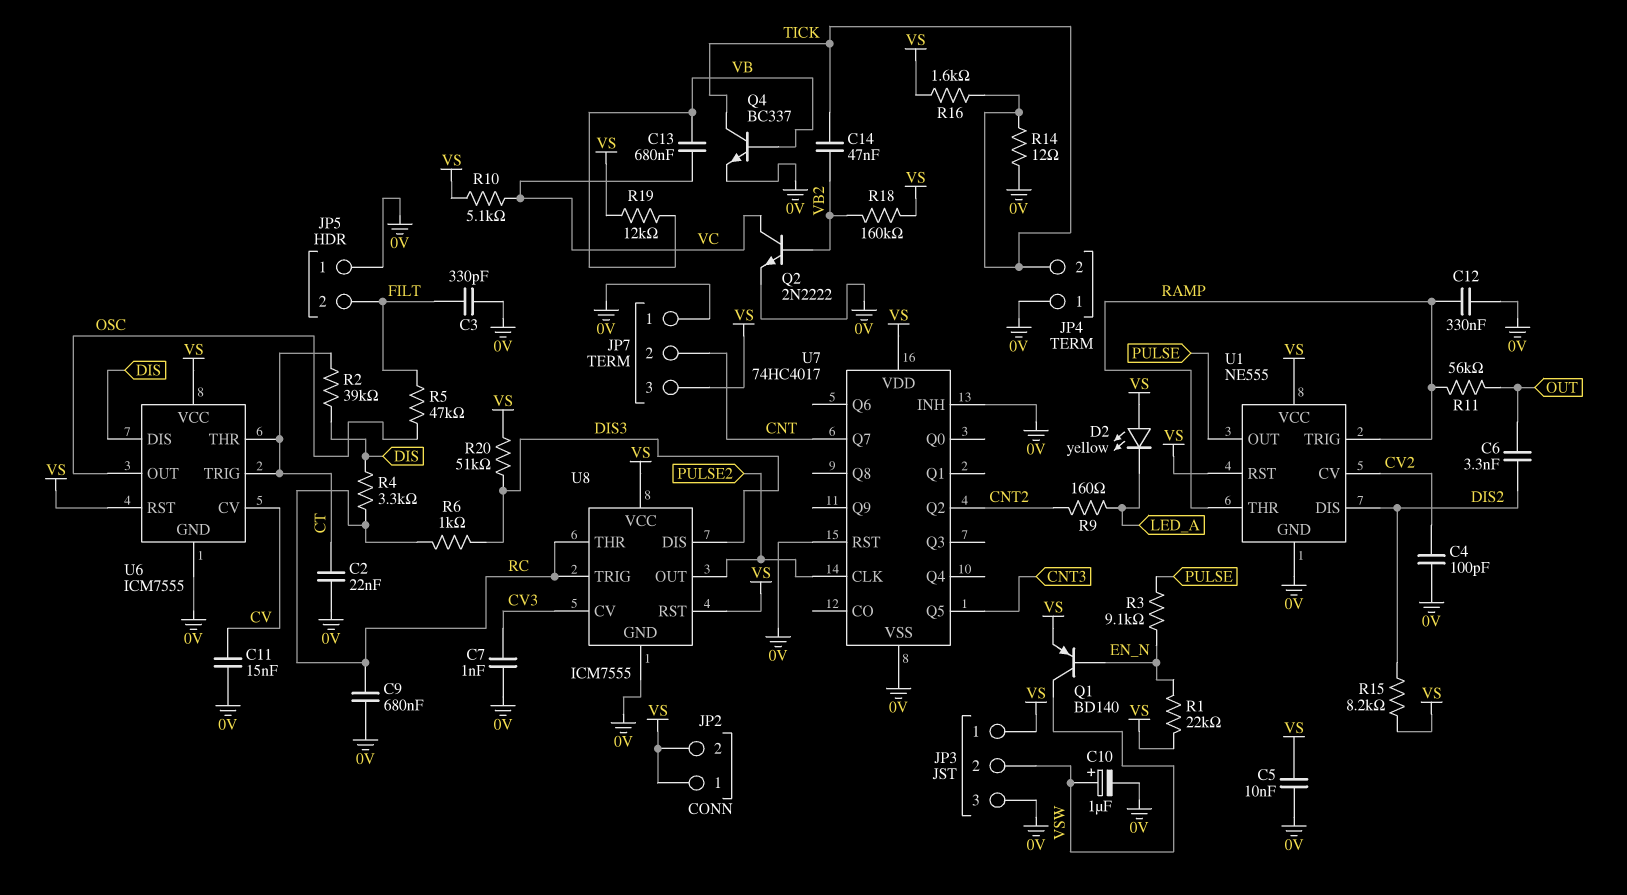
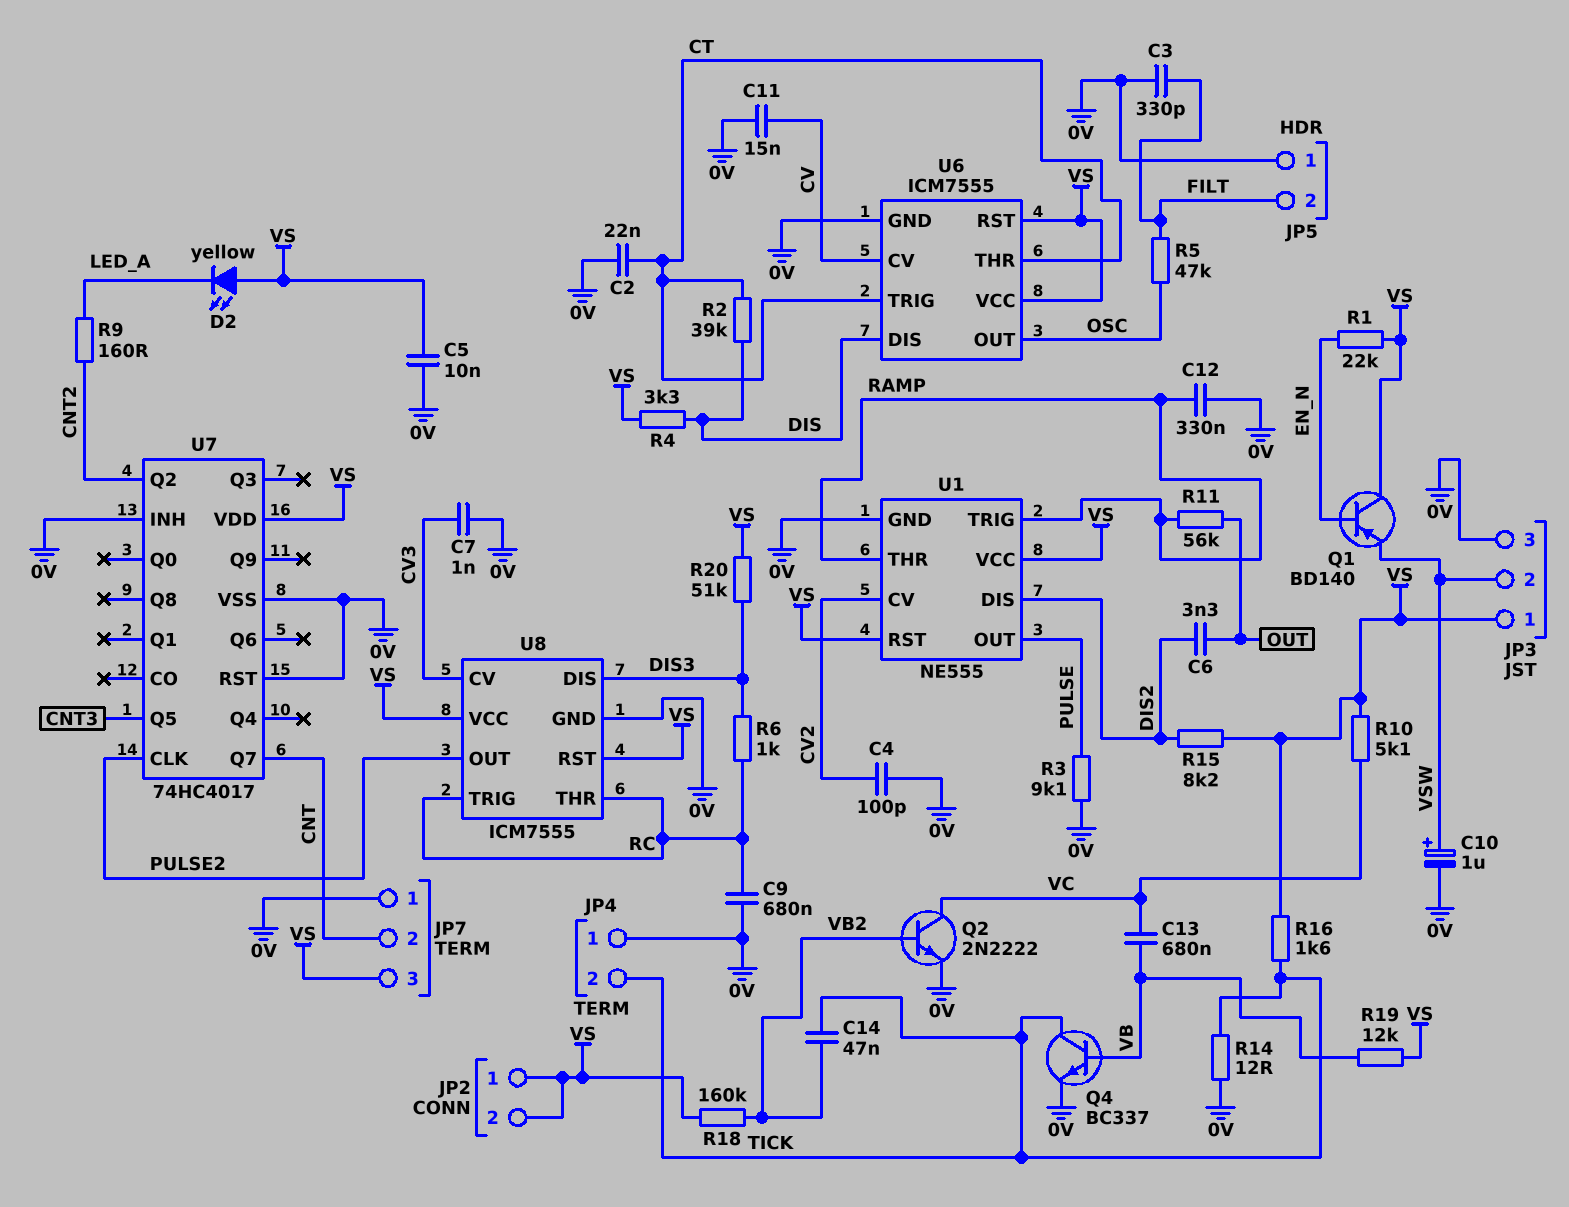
Q1: PNP BD140 (B EN_N, C VSW, E VS) -> PNP BD140 (B EN_N, C VS, E VSW)
R3: 9.1k (EN_N, PULSE) -> 9.1k (0V, PULSE)
R4: 3.3k (DIS, RC) -> 3.3k (DIS, VS)

